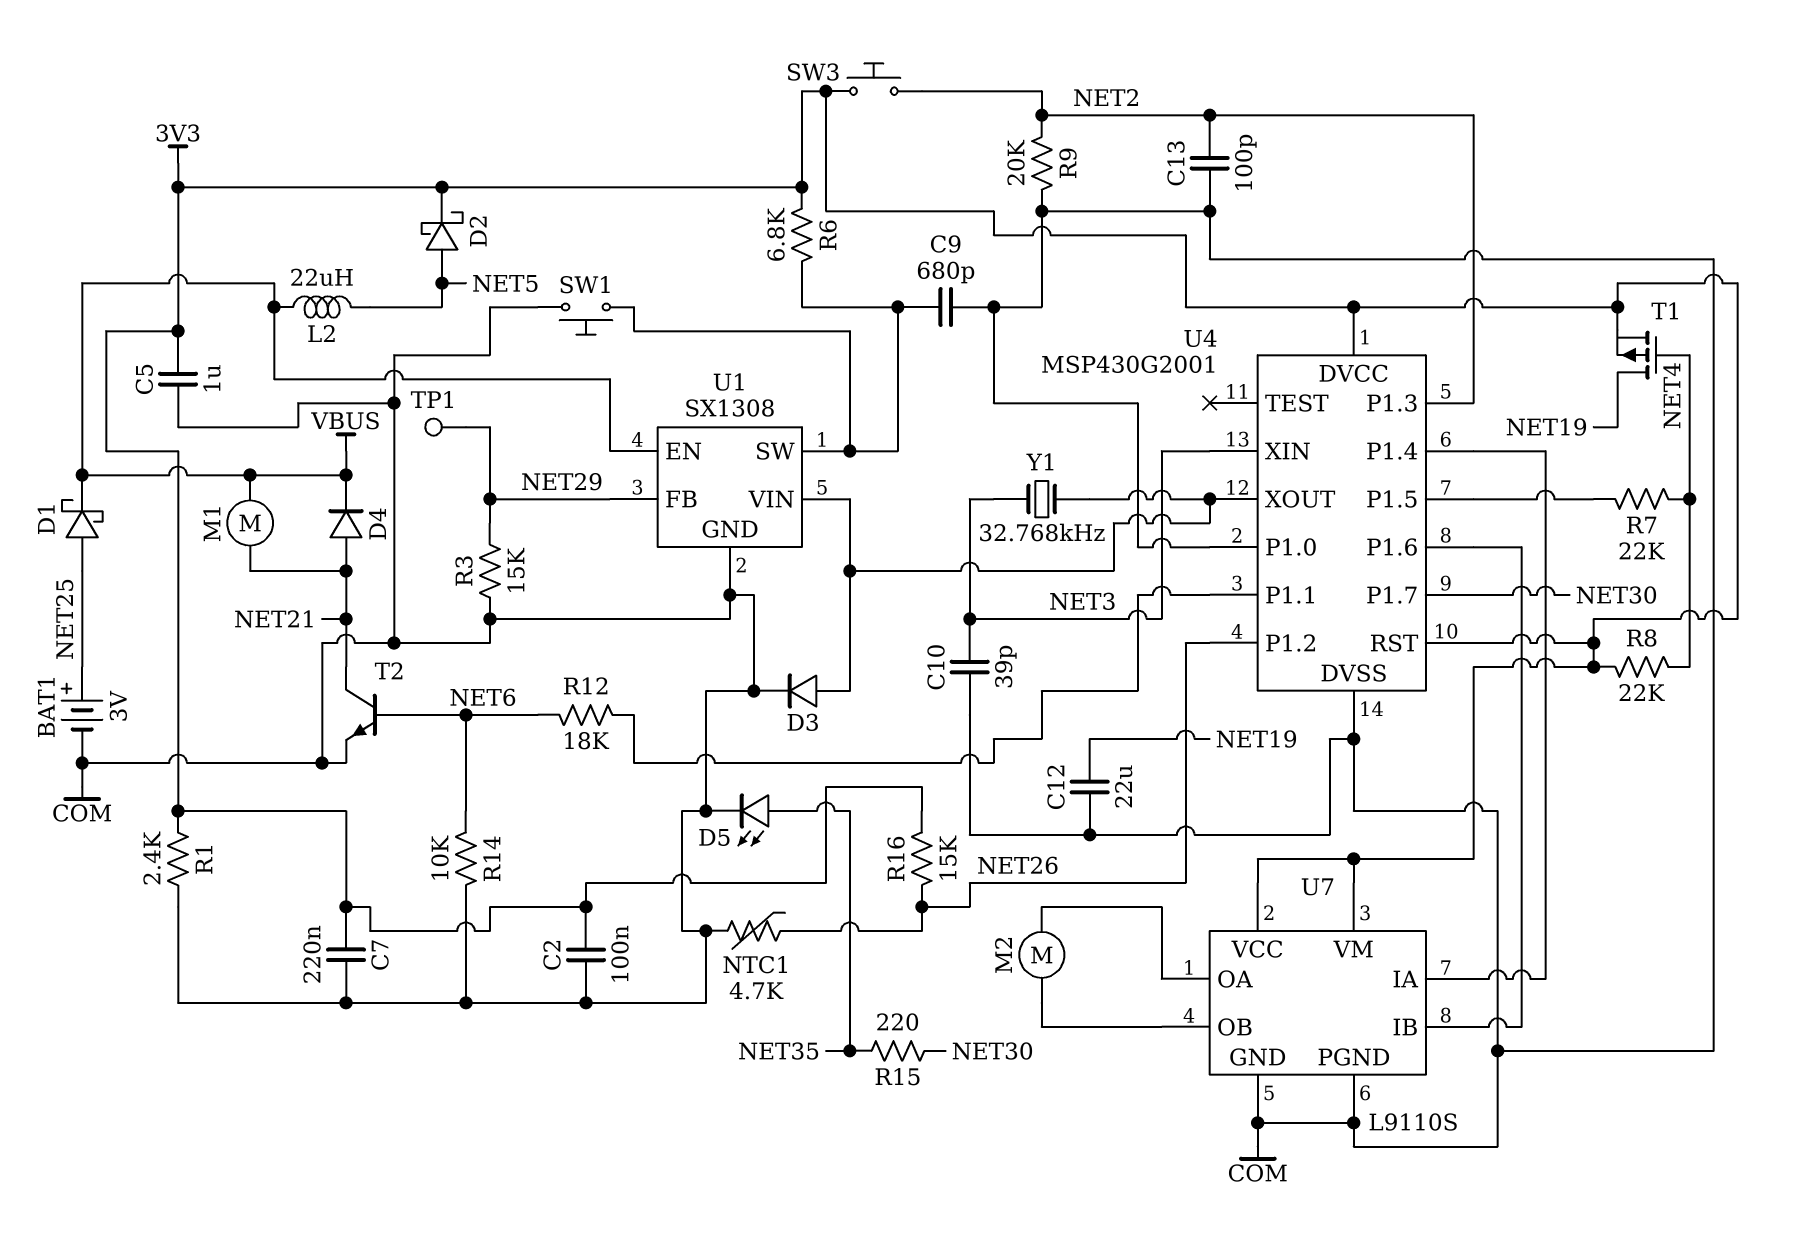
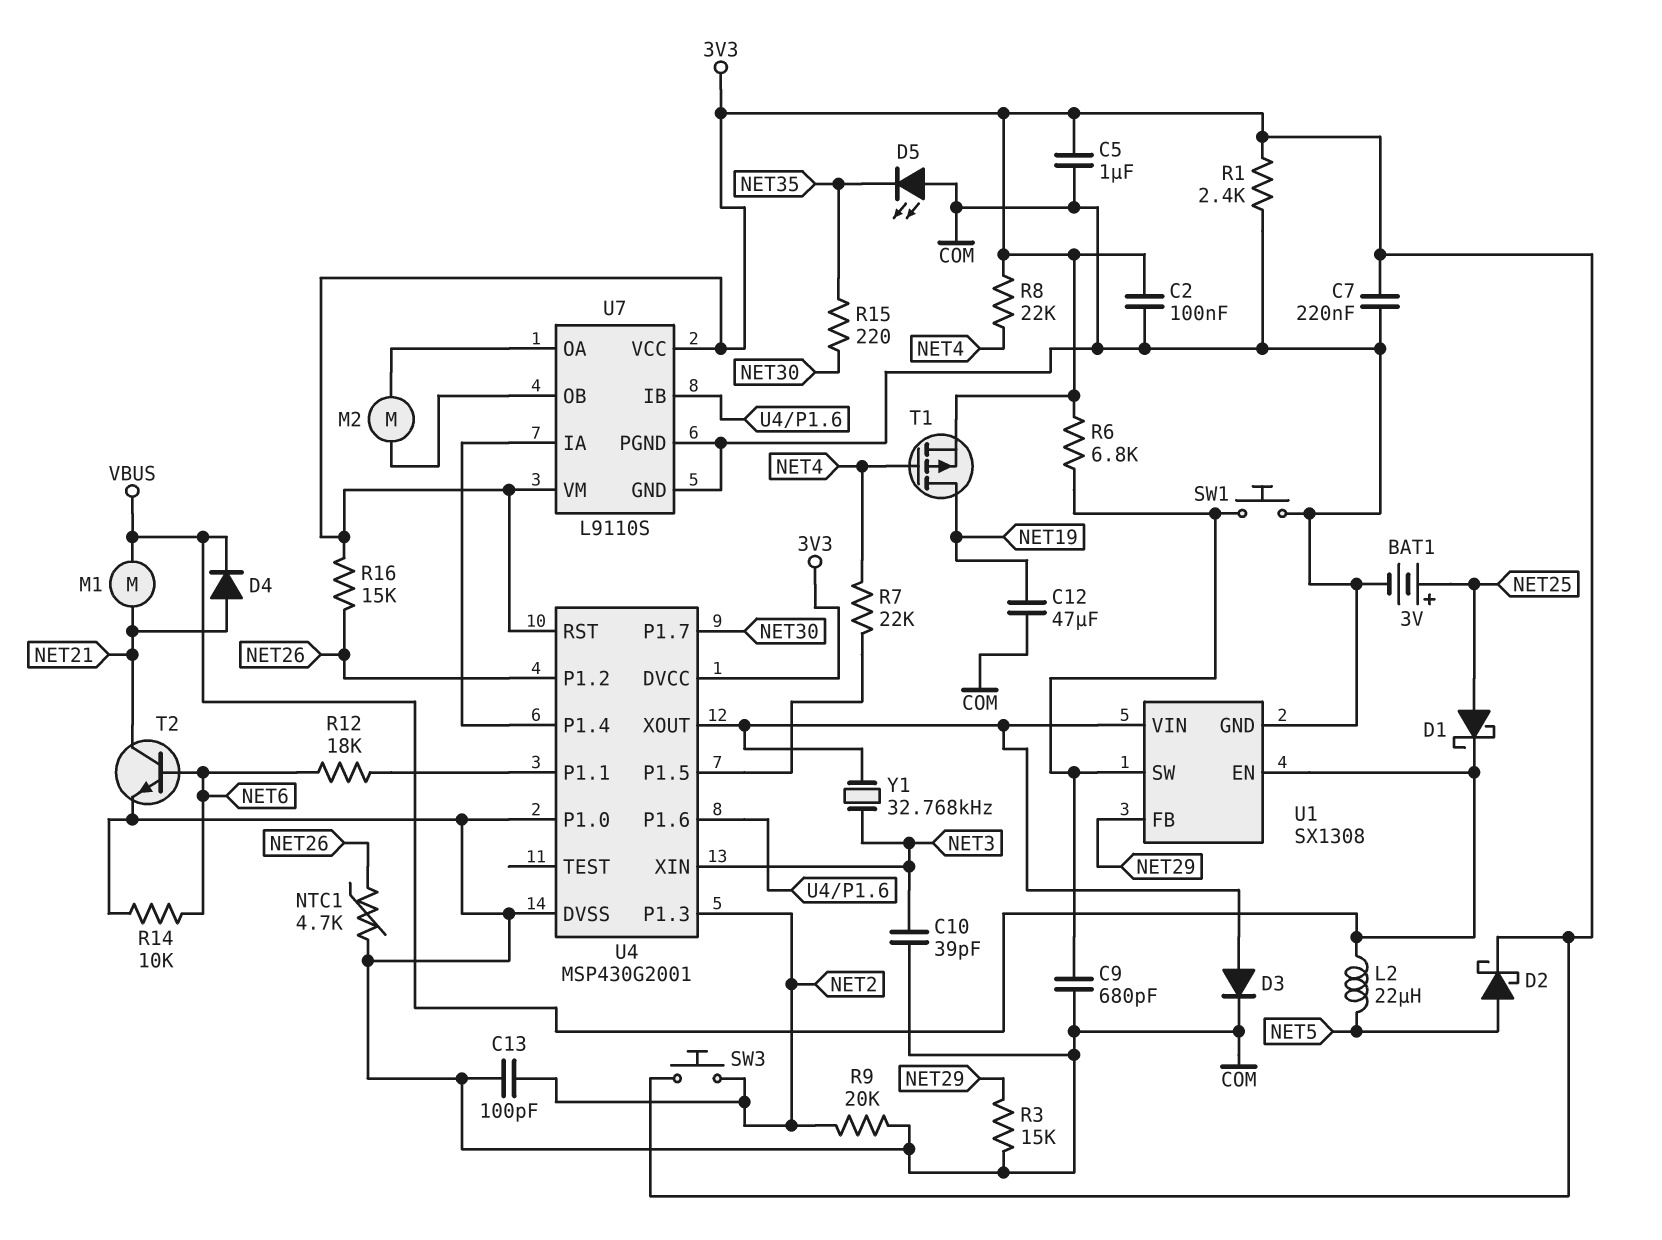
C12: 22uF (COM, NET19) -> 47uF (COM, NET19)
D5: LED (A NET35, K COM) -> LED (A COM, K NET35)
TP1: test point (NET29) -> none

